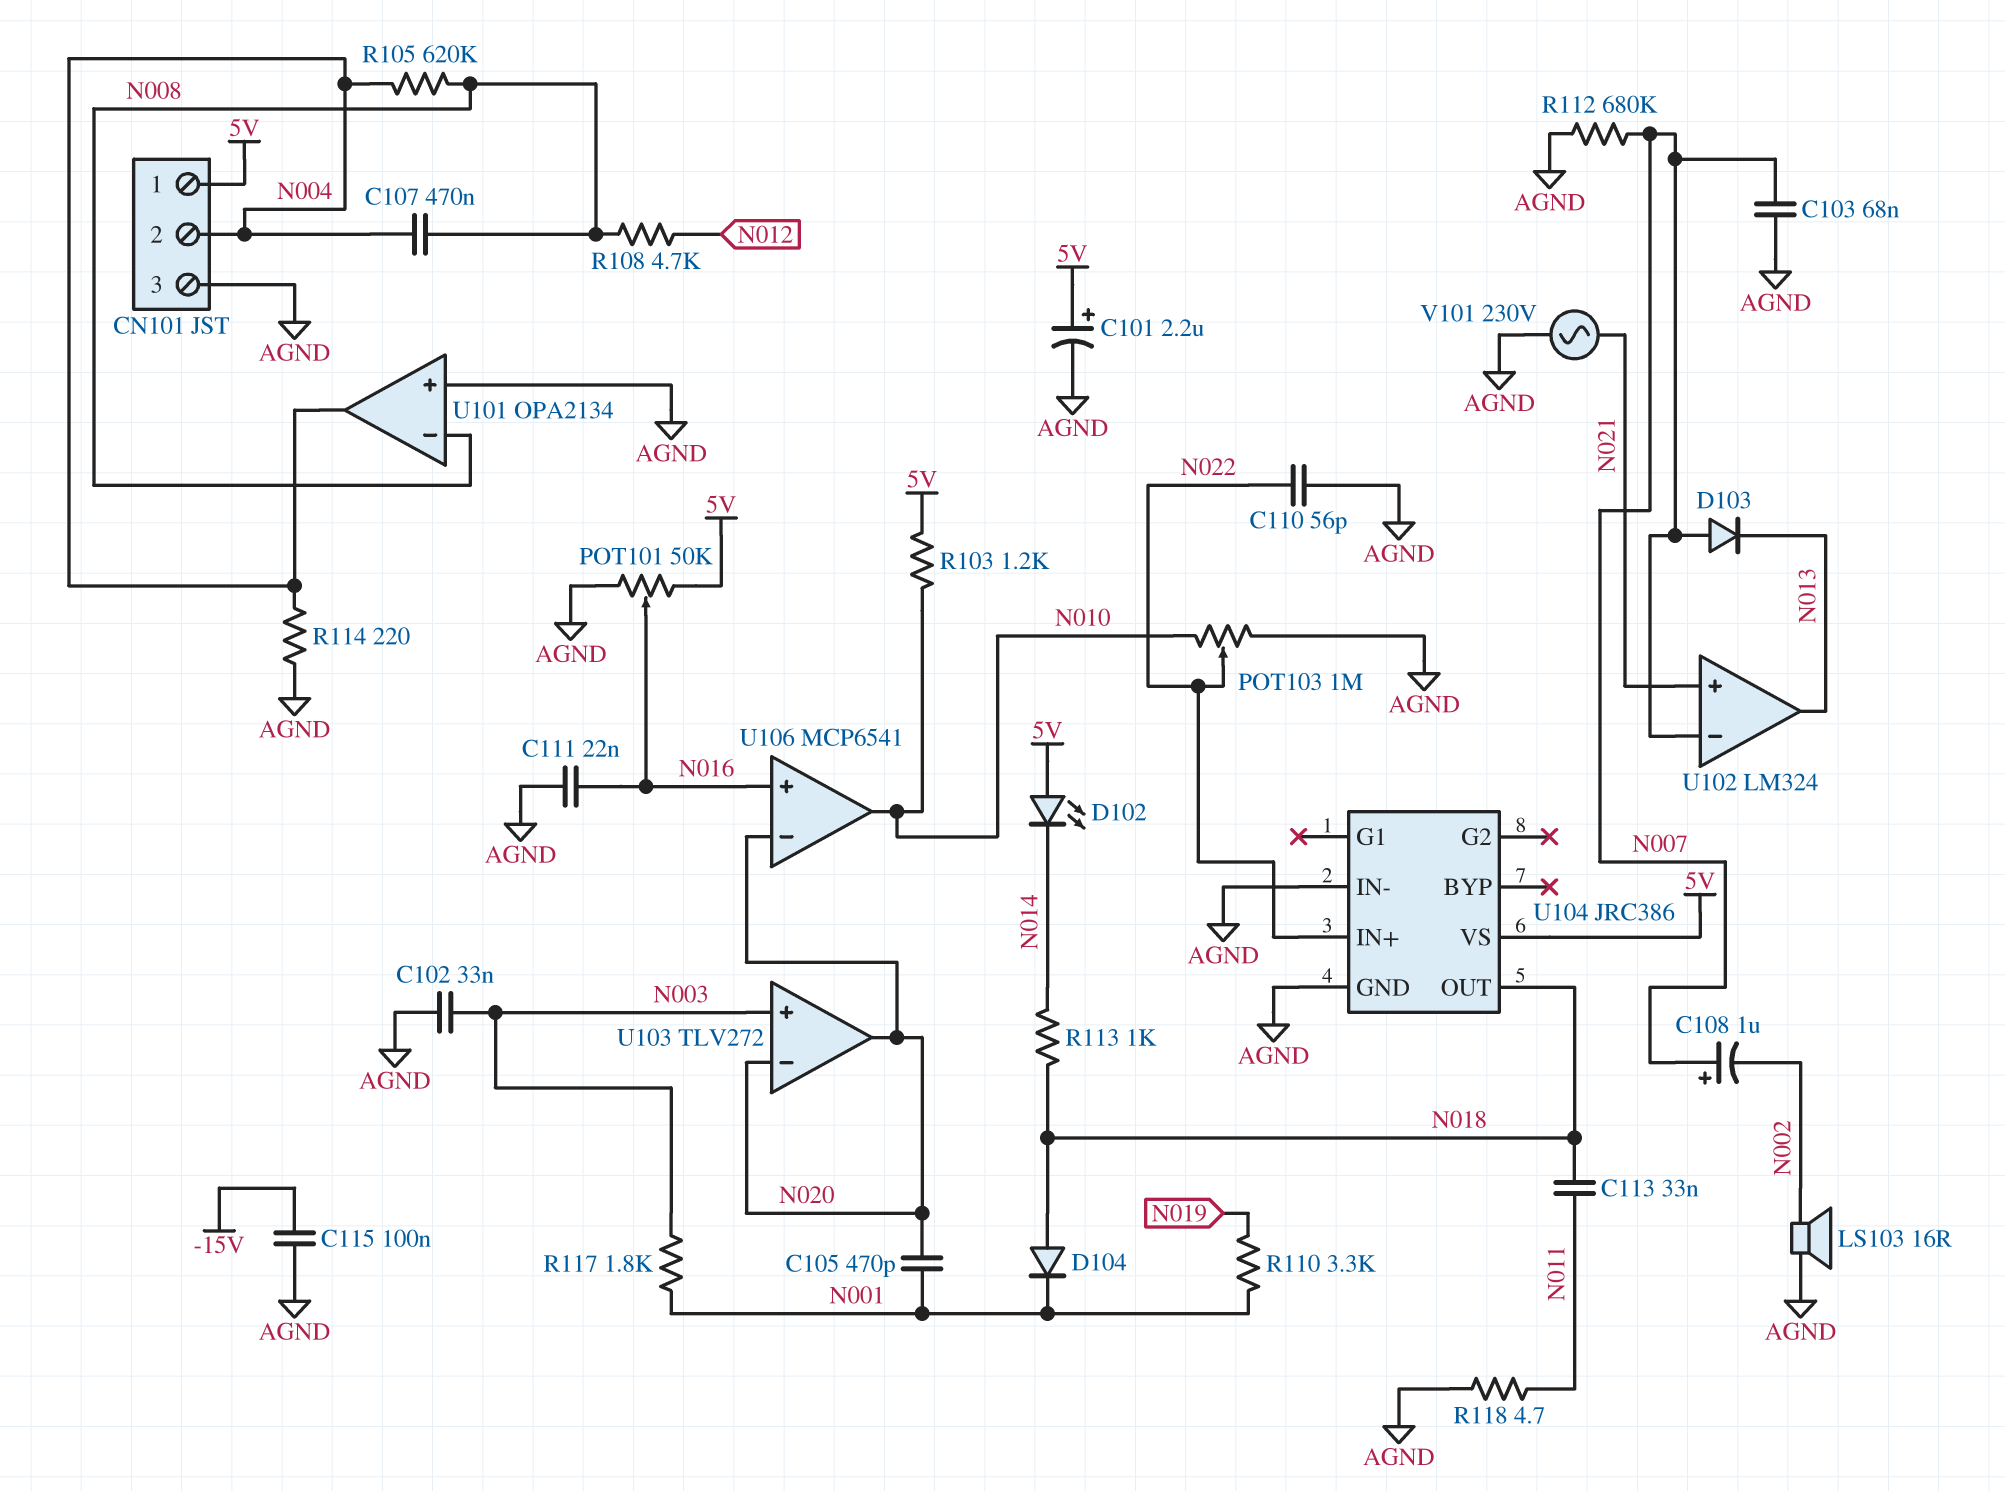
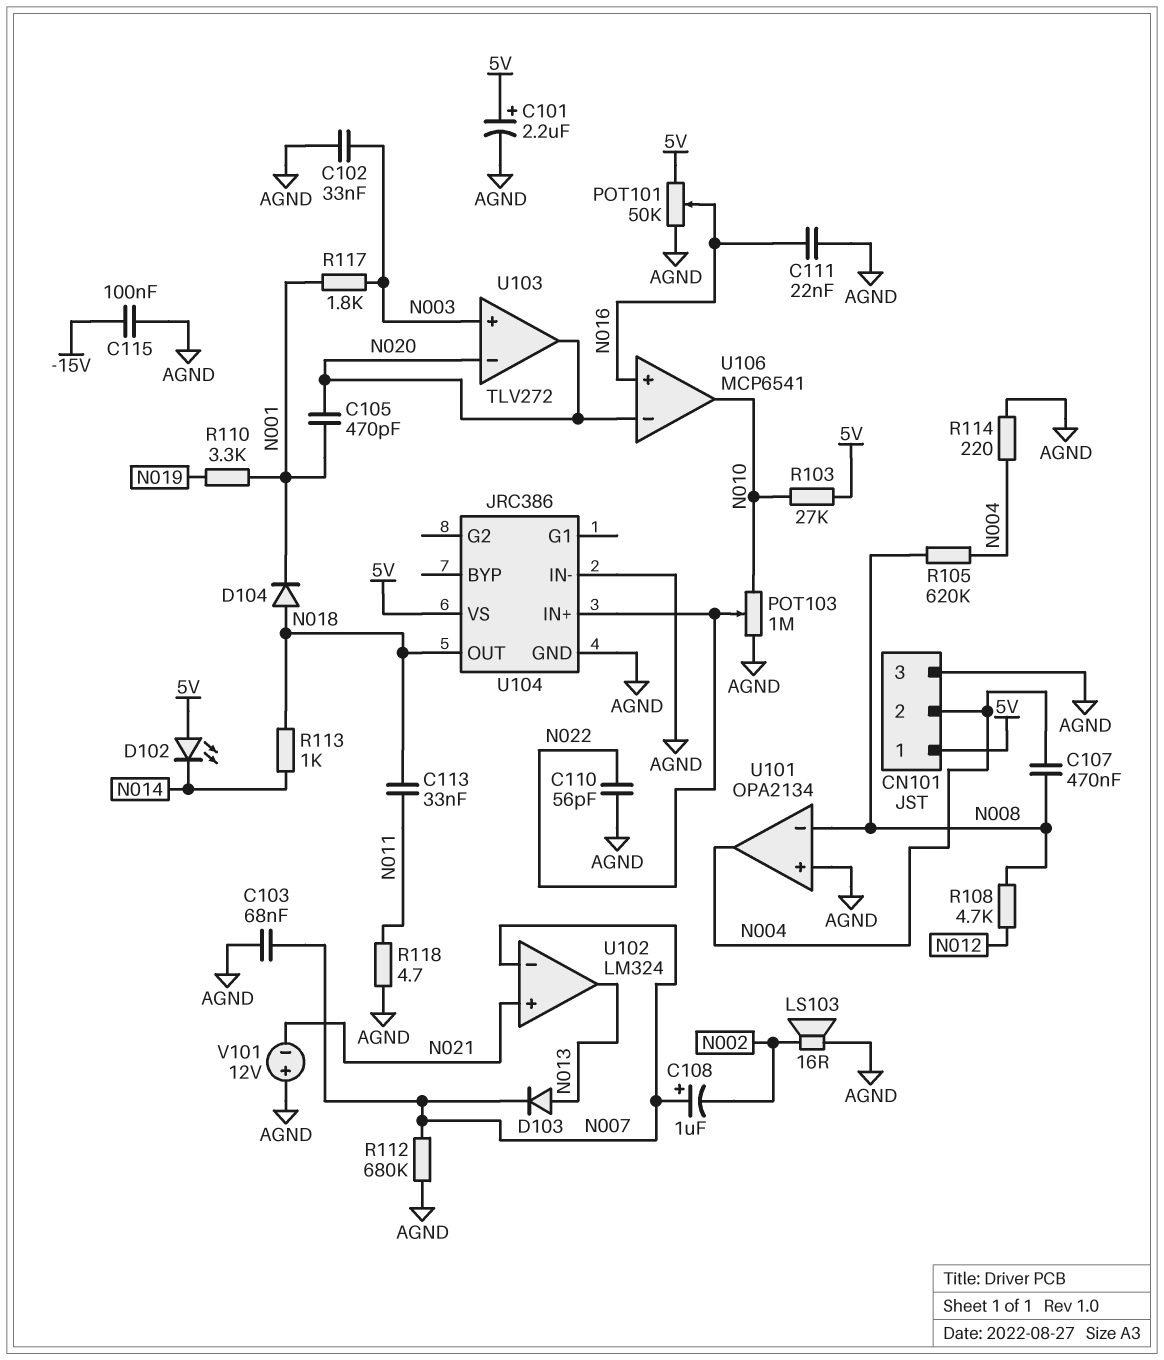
D103: diode (A N007, K N013) -> diode (A N013, K N007)
R103: 1.2k (5V, N010) -> 27k (5V, N010)
V101: AC 230V (AGND, N021) -> 12V (plus AGND, minus N021)

